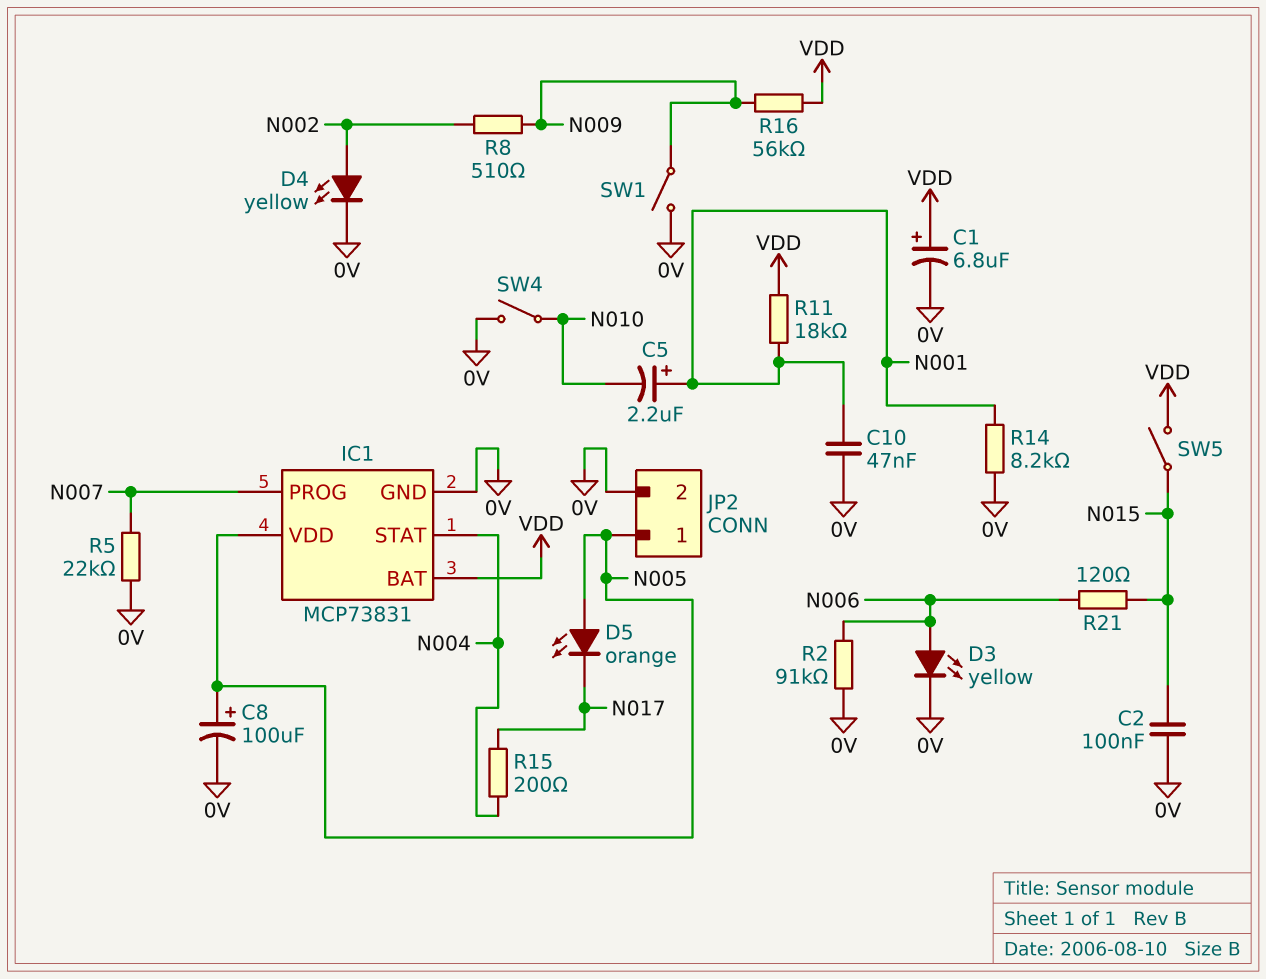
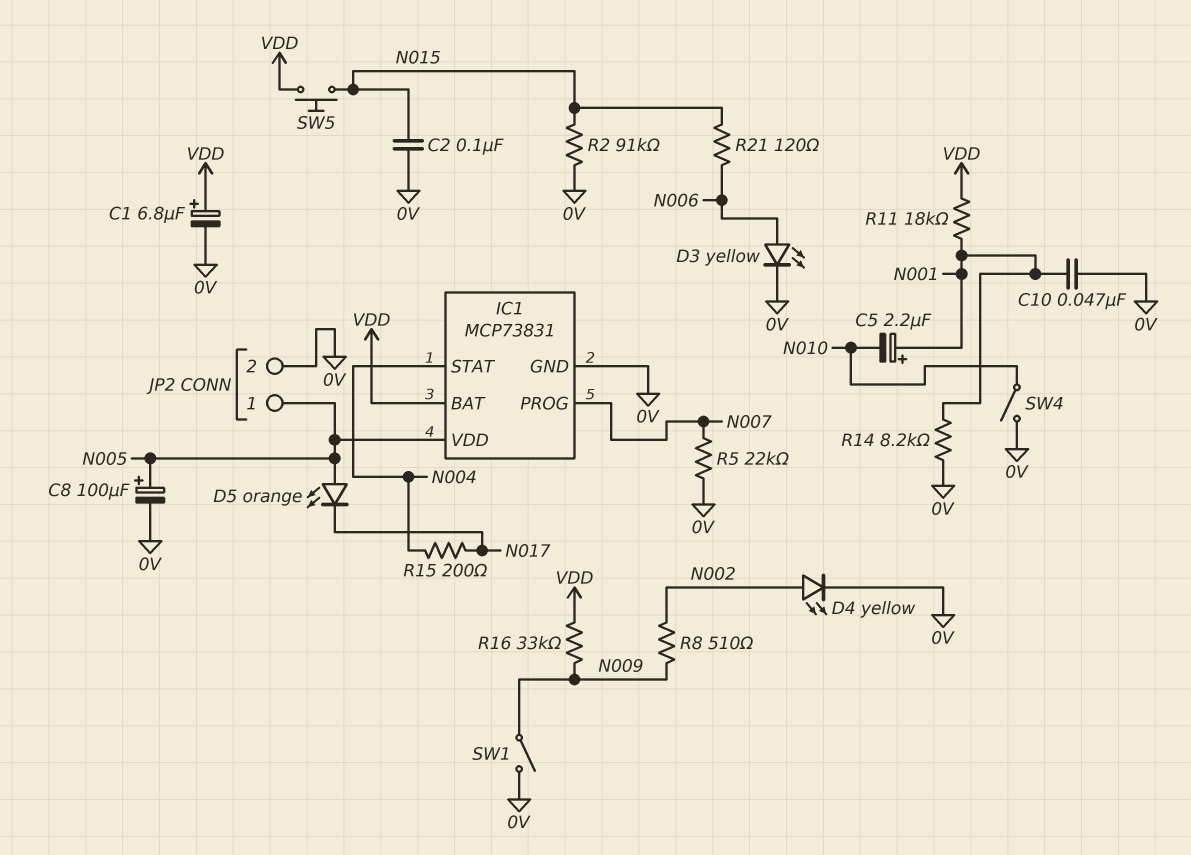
R2: 91k (0V, N006) -> 91k (0V, N015)
R16: 56k (N009, VDD) -> 33k (N009, VDD)
SW5: switch (N015, VDD) -> button (N015, VDD)

